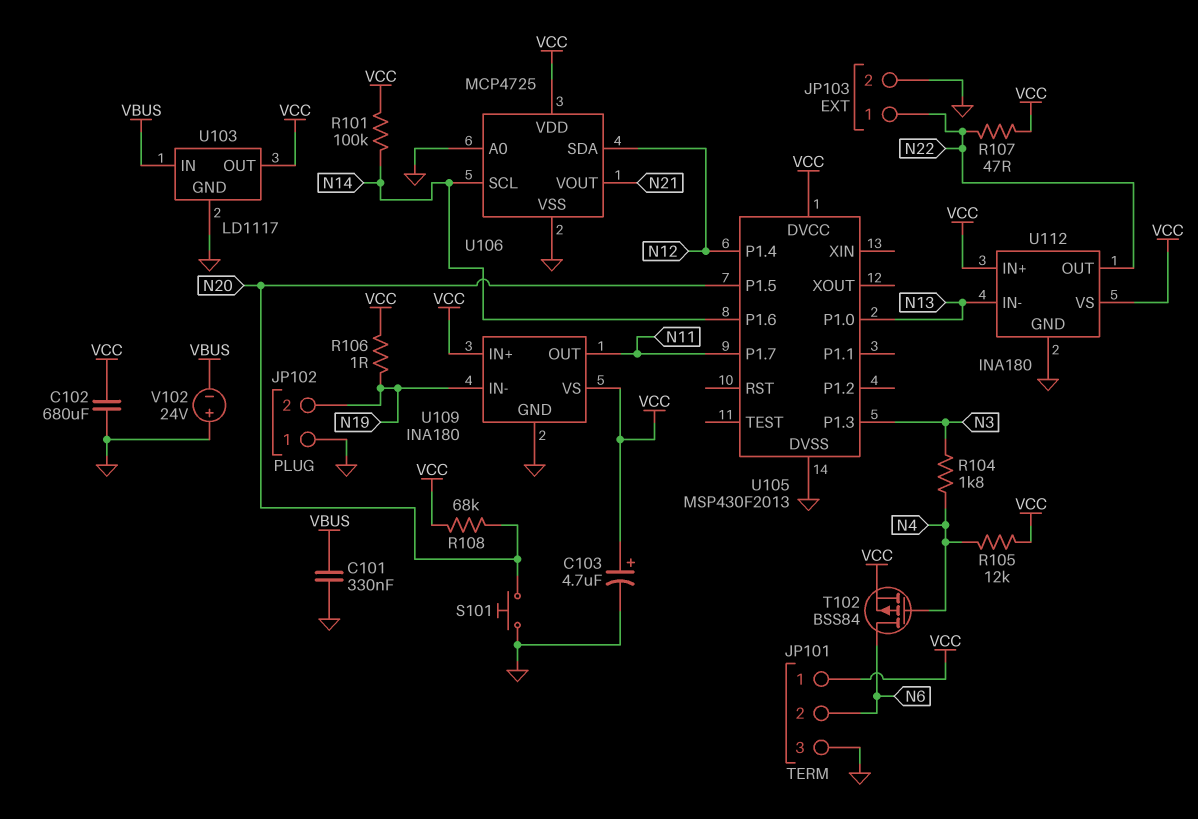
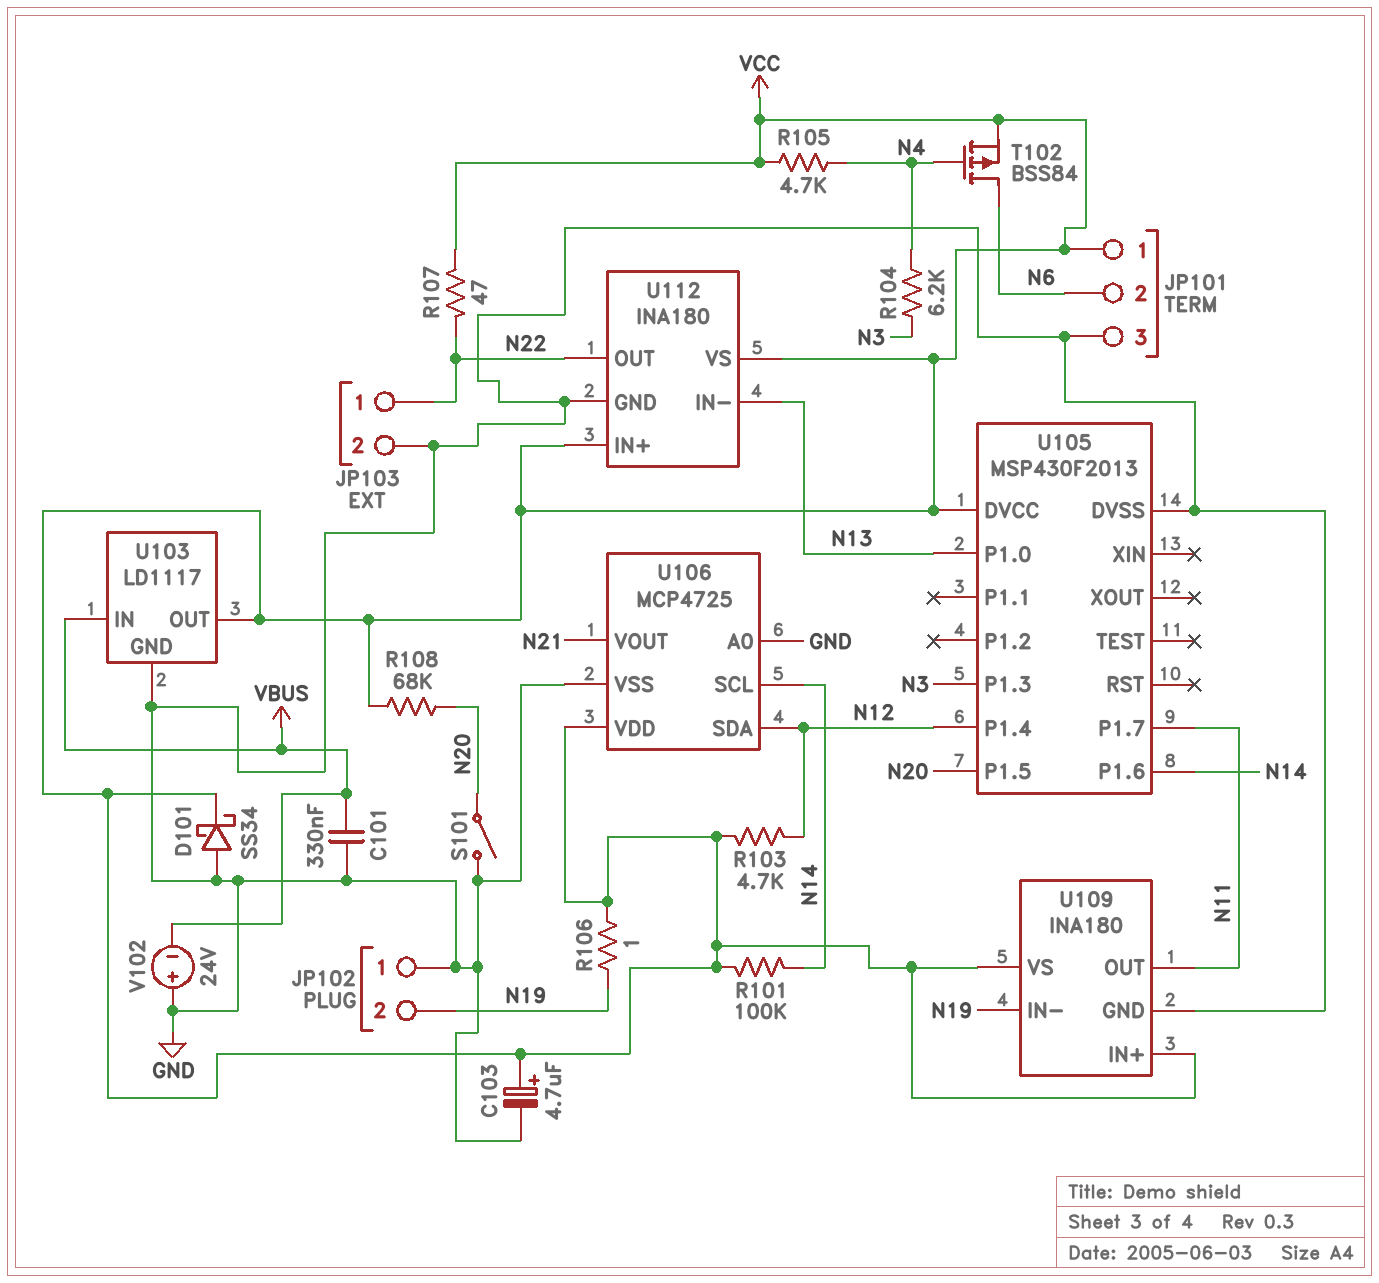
C102: 680uF (GND, VCC) -> none
D101: none -> schottky SS34 (A GND, K VCC)
R103: none -> 4.7k (N12, VCC)
R104: 1.8k (N3, N4) -> 6.2k (N3, N4)
R105: 12k (N4, VCC) -> 4.7k (N4, VCC)
S101: button (GND, N20) -> switch (GND, N20)

